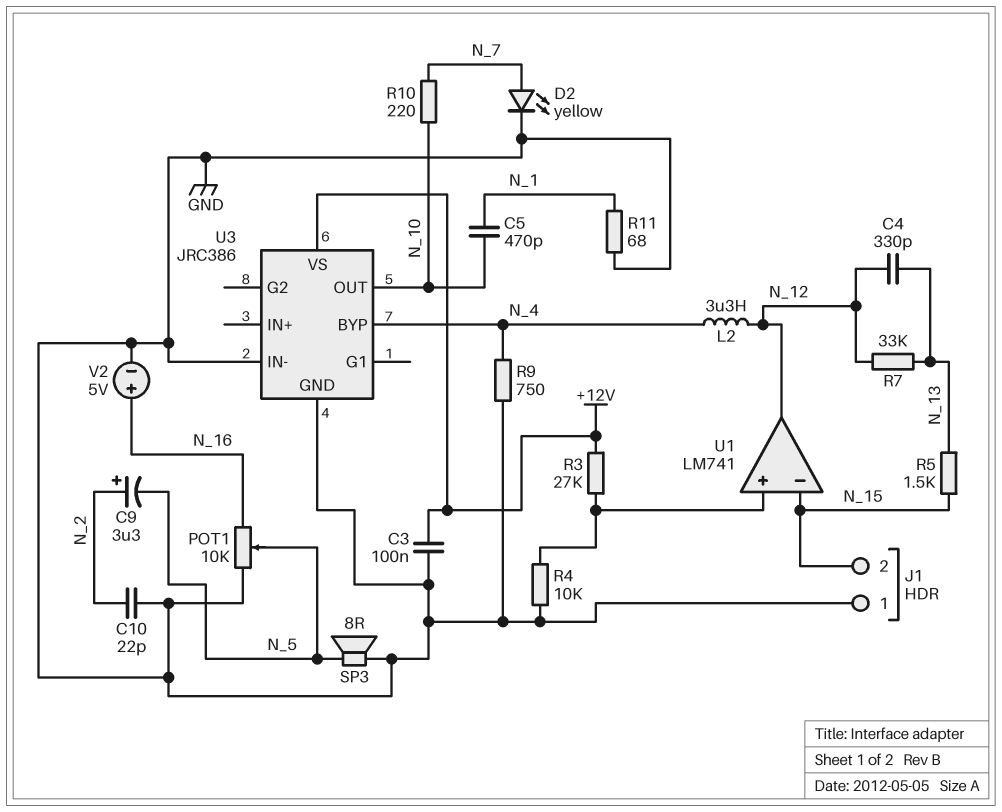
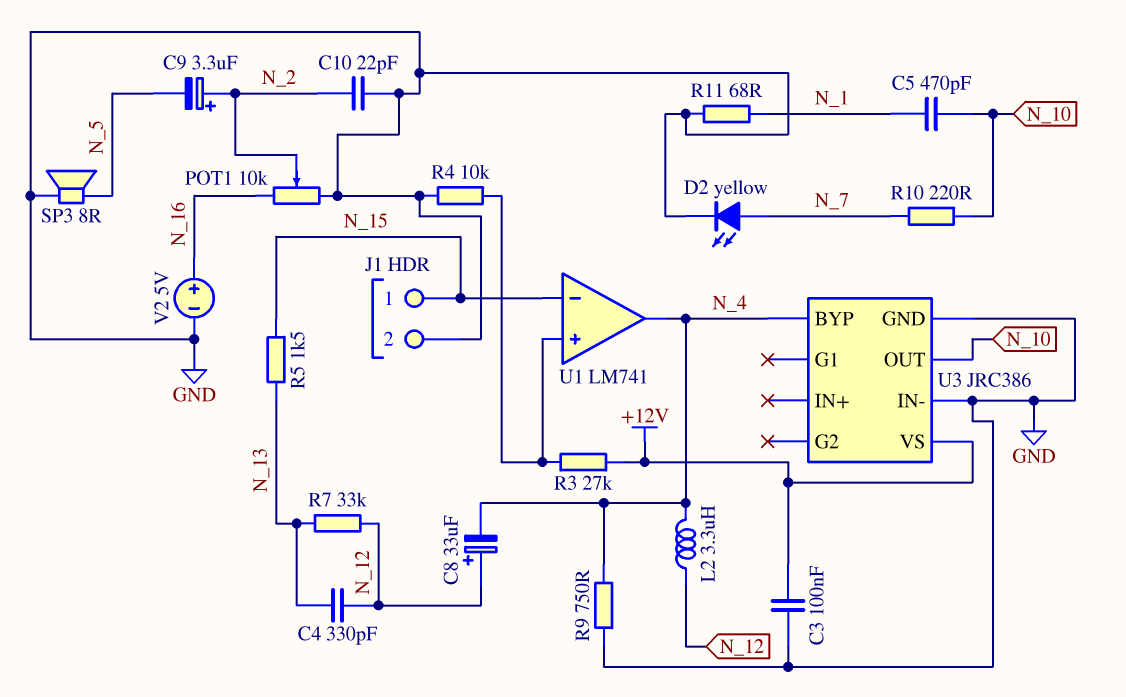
C8: none -> 33uF (plus N_12, minus N_4)
J1 pin 1: GND -> N_15
J1 pin 2: N_15 -> GND
POT1: 10k (GND, N_16, wiper N_5) -> 10k (GND, N_16, wiper N_2)
U1 pin out: N_12 -> N_4

